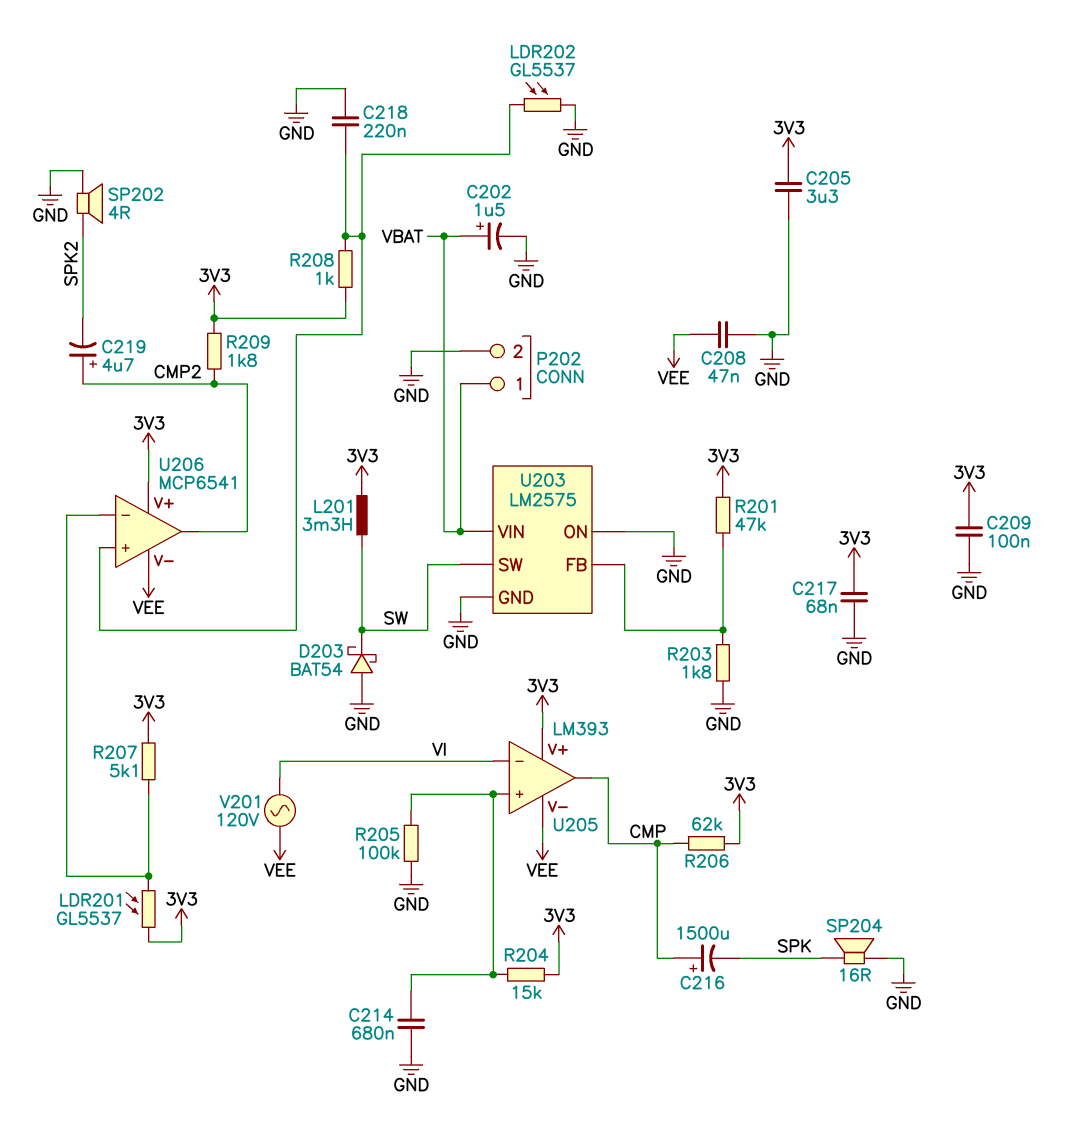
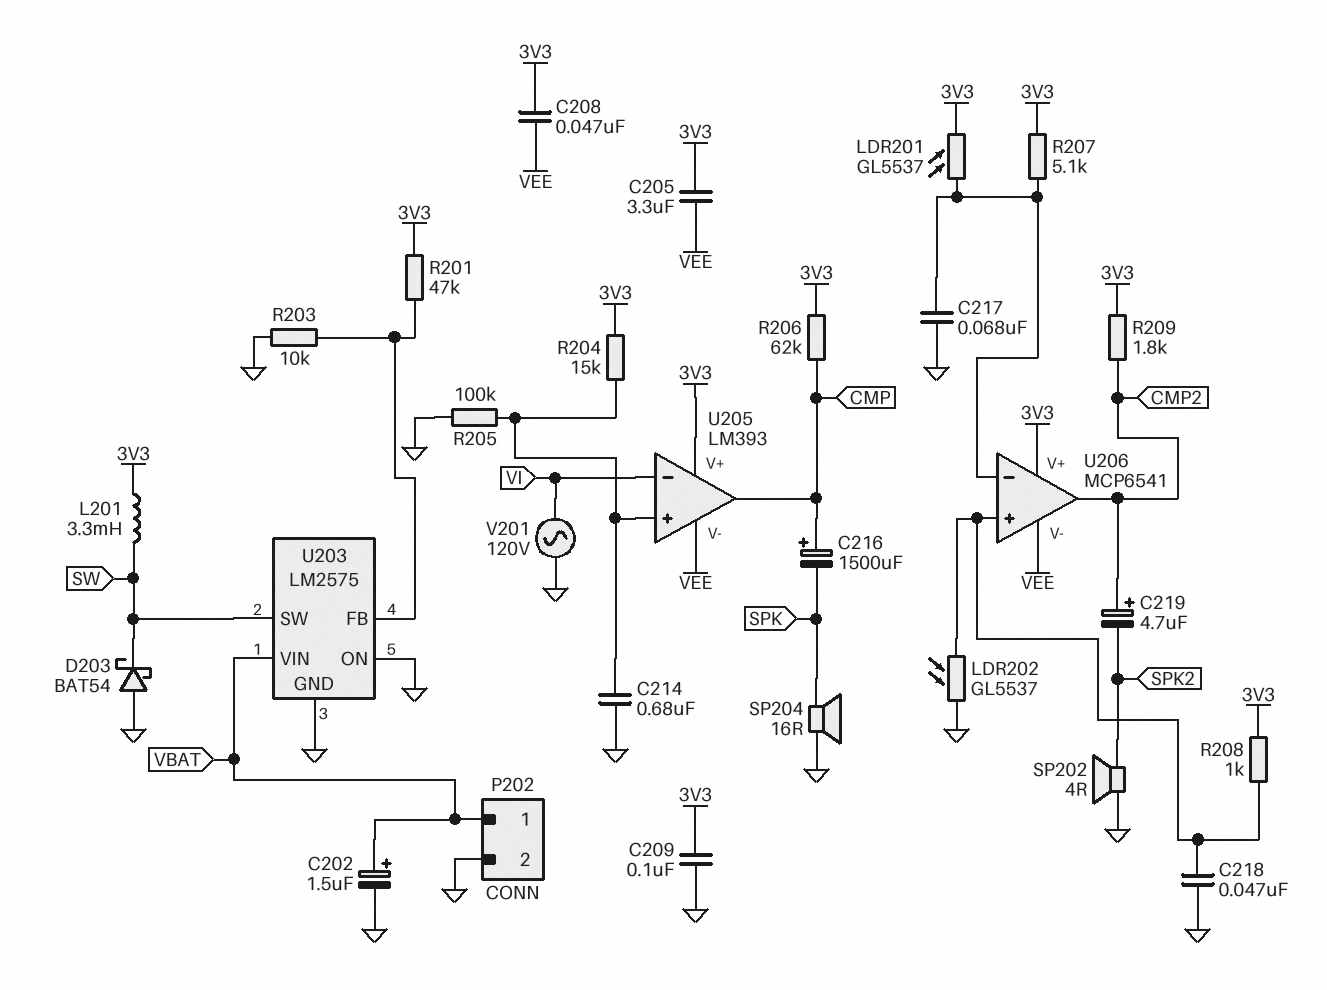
C205: 3.3uF (3V3, GND) -> 3.3uF (3V3, VEE)
C208: 47nF (GND, VEE) -> 47nF (3V3, VEE)
C217: 68nF (3V3, GND) -> 68nF (GND, U206/in-)
C218: 220nF (GND, U206/in+) -> 47nF (GND, U206/in+)
R203: 1.8k (GND, U203/FB) -> 10k (GND, U203/FB)
V201: AC 120V (VEE, VI) -> AC 120V (GND, VI)

